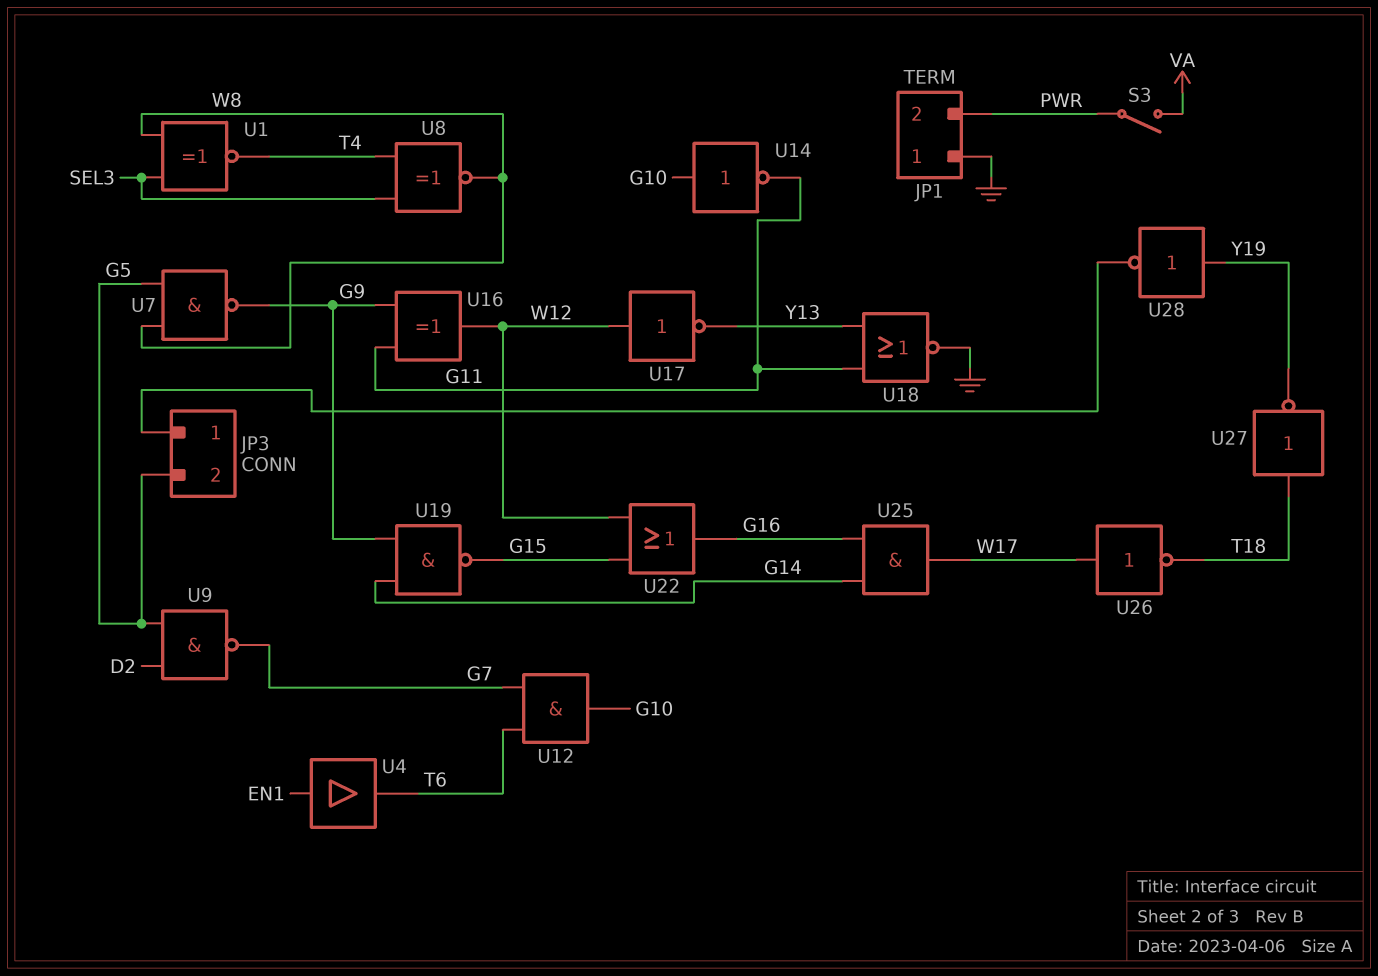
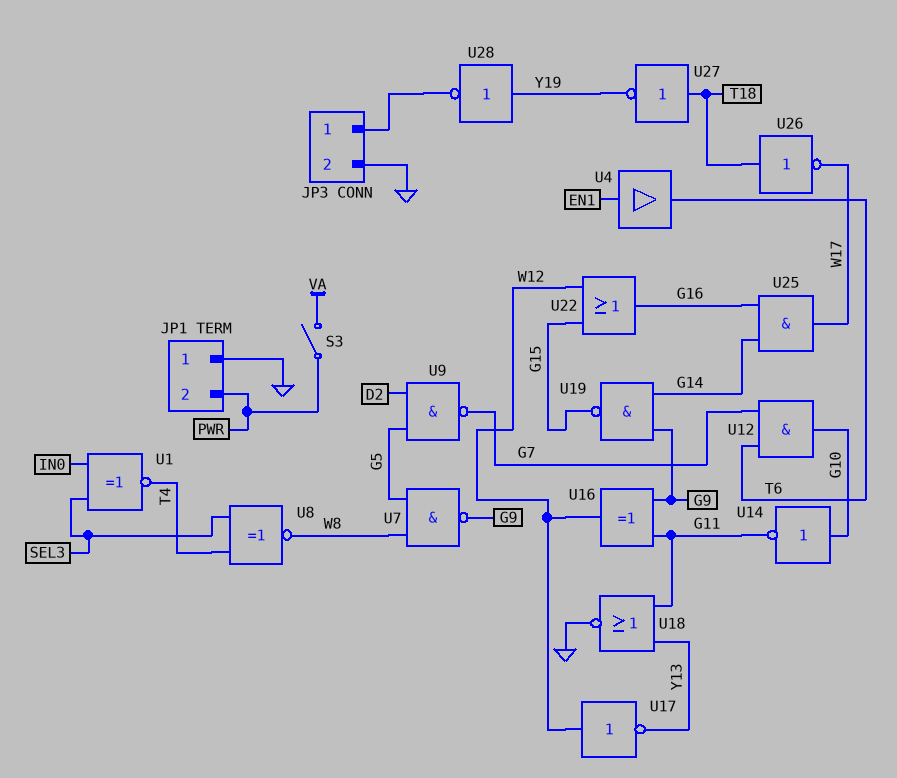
JP3 pin 2: G5 -> GND
U1: XNOR (in SEL3, in W8, out T4) -> XNOR (in IN0, in SEL3, out T4)
U26: NOT (in W17, out T18) -> NOT (in T18, out W17)

